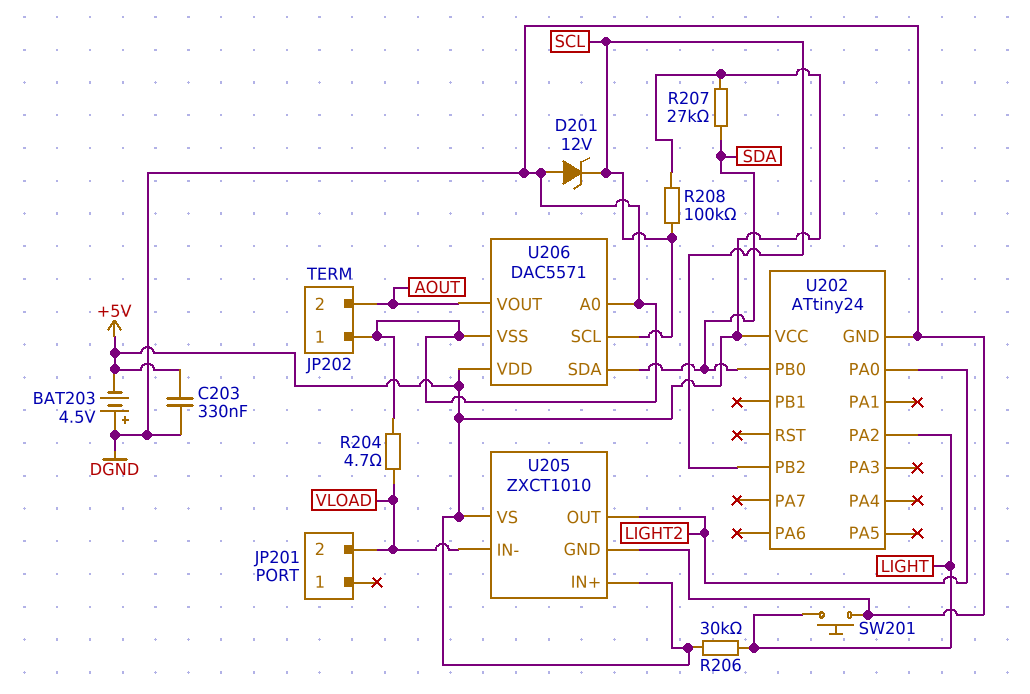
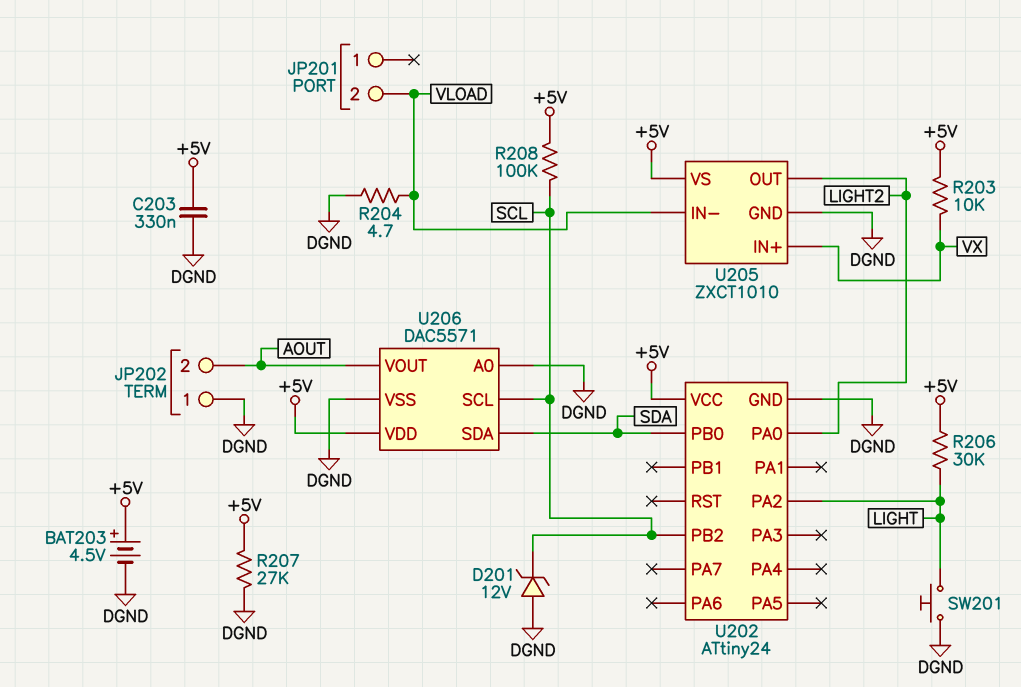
BAT203: 4.5V (plus DGND, minus +5V) -> 4.5V (plus +5V, minus DGND)
R203: none -> 10k (+5V, VX)
R207: 27k (+5V, SDA) -> 27k (+5V, DGND)
U205 pin IN+: +5V -> VX

